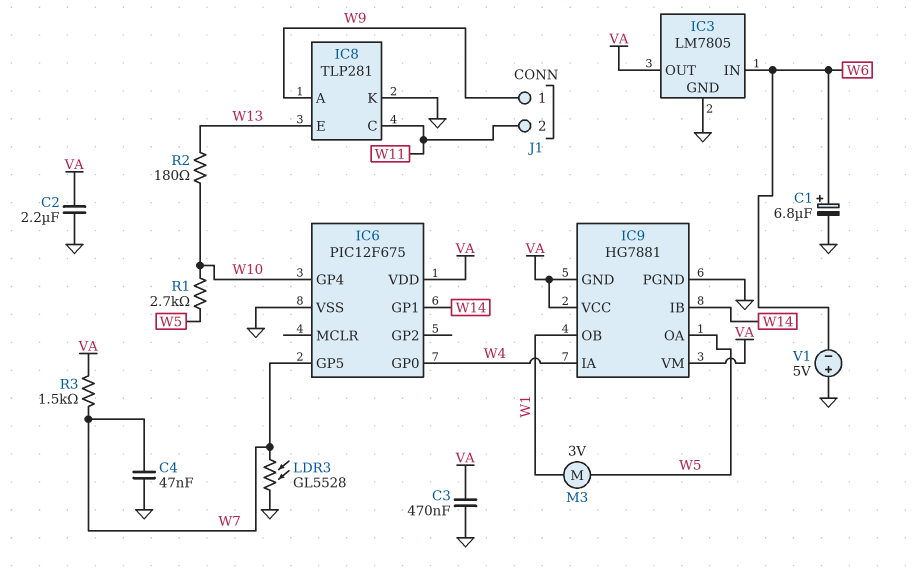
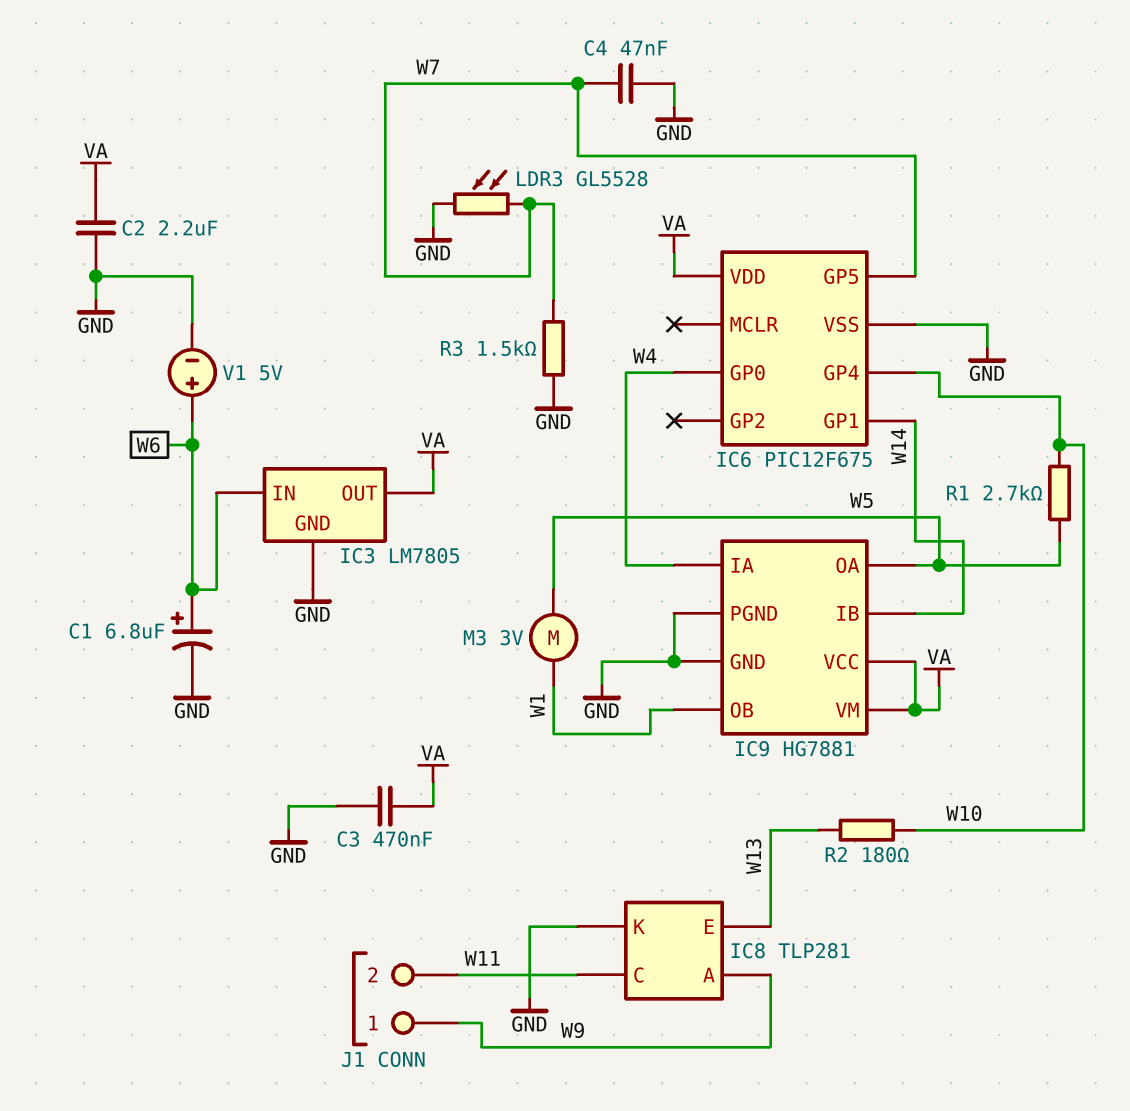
IC9 pin GND: VA -> GND
R3: 1.5k (VA, W7) -> 1.5k (GND, W7)
V1: 5V (plus GND, minus W6) -> 5V (plus W6, minus GND)

